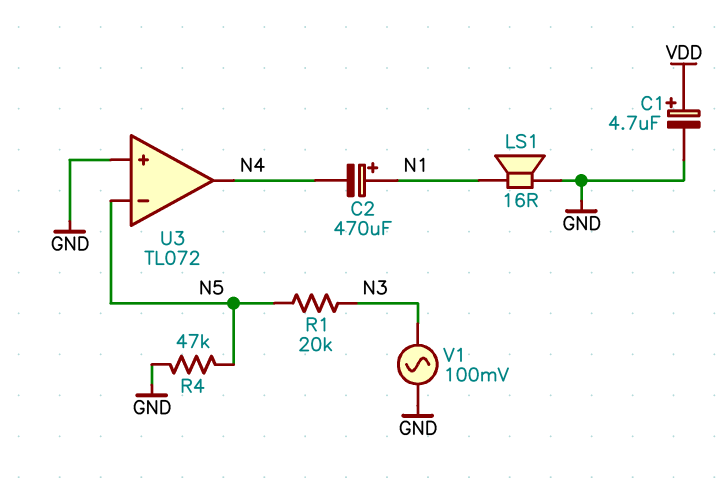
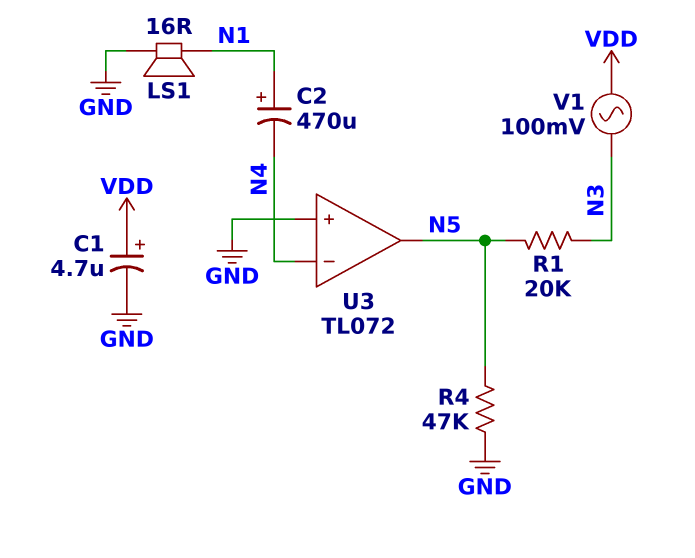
U3 pin in-: N5 -> N4
U3 pin out: N4 -> N5
V1: AC 100mV (GND, N3) -> AC 100mV (N3, VDD)

